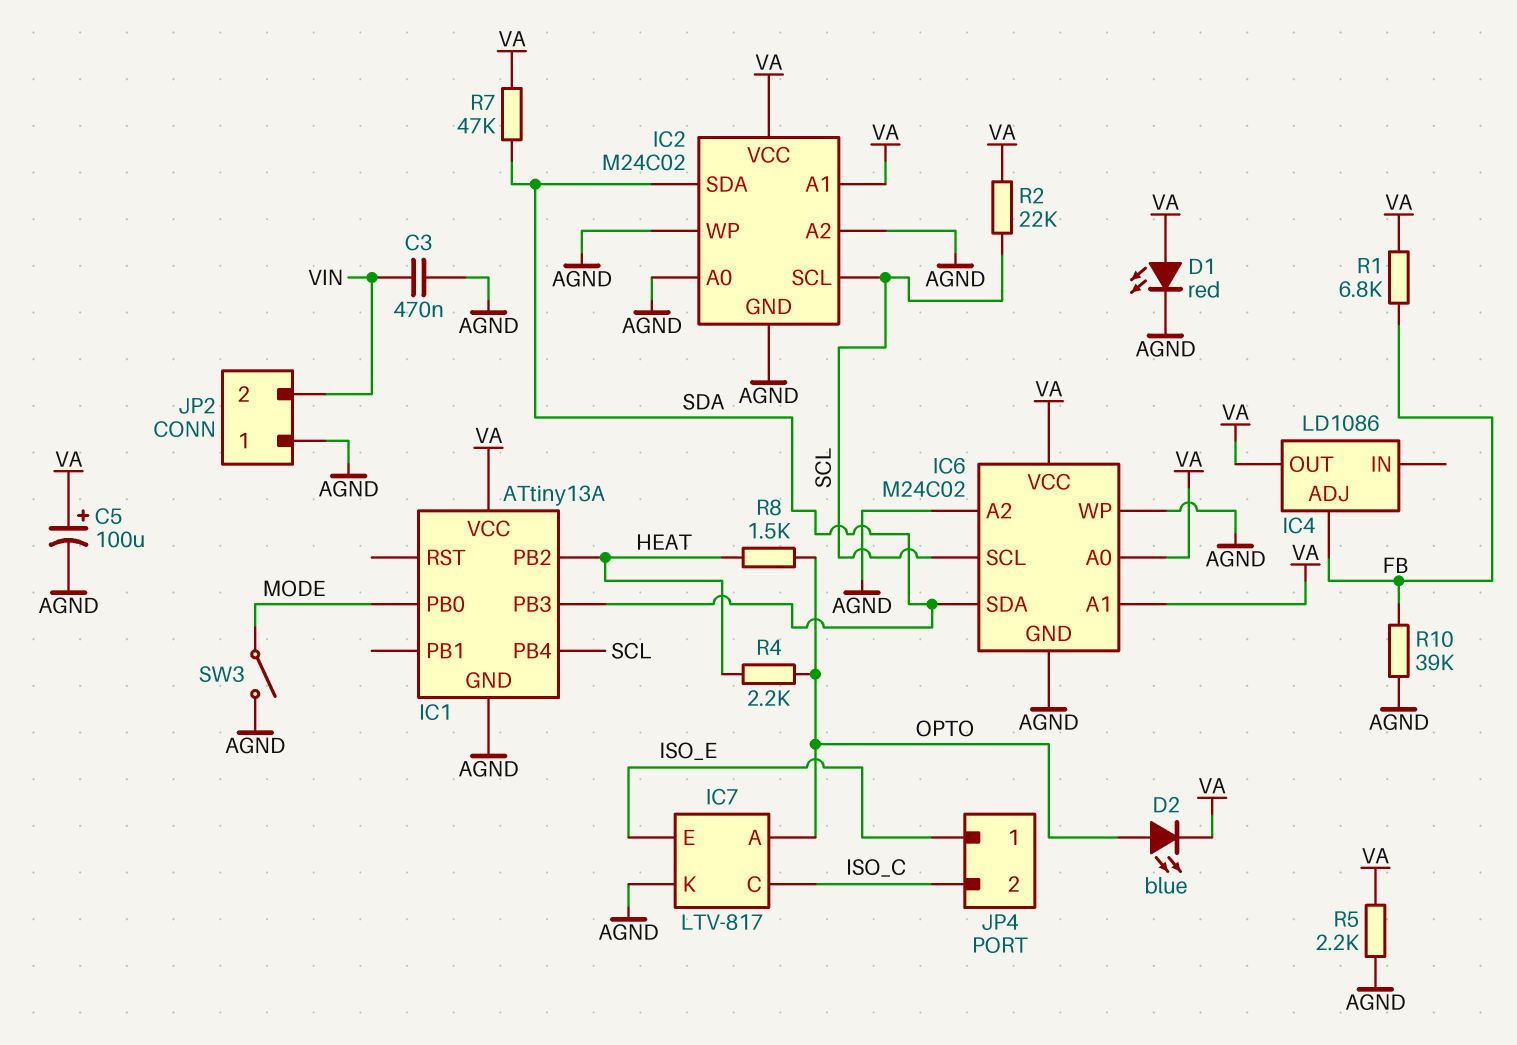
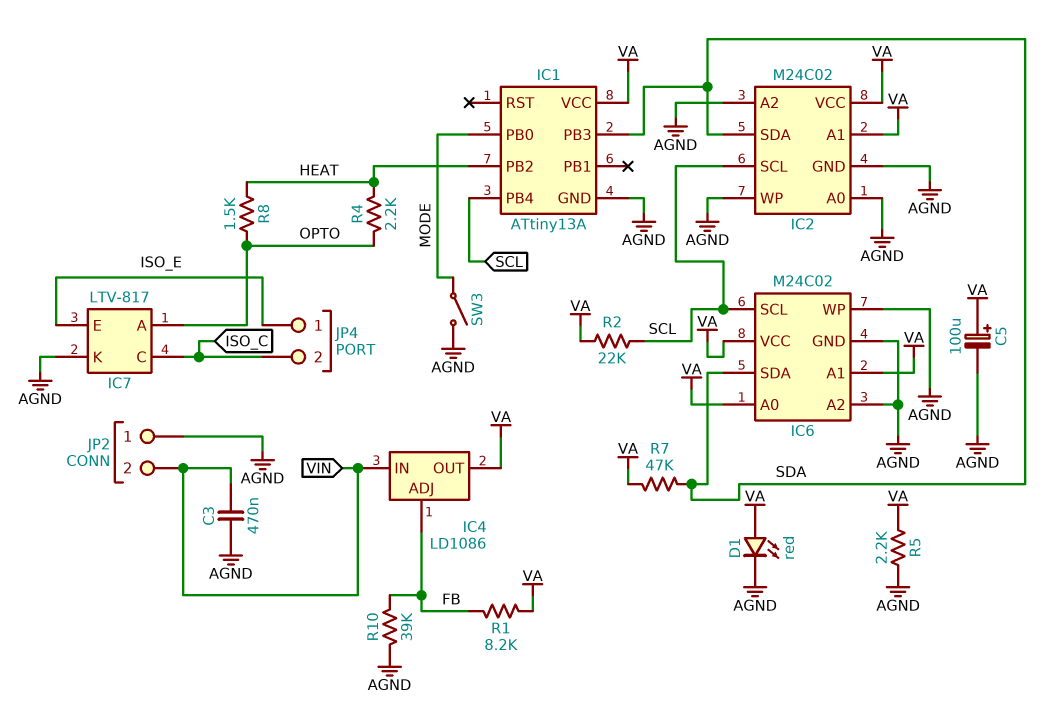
D2: LED blue (A OPTO, K VA) -> none
IC4 pin IN: none -> VIN
R1: 6.8k (FB, VA) -> 8.2k (FB, VA)

